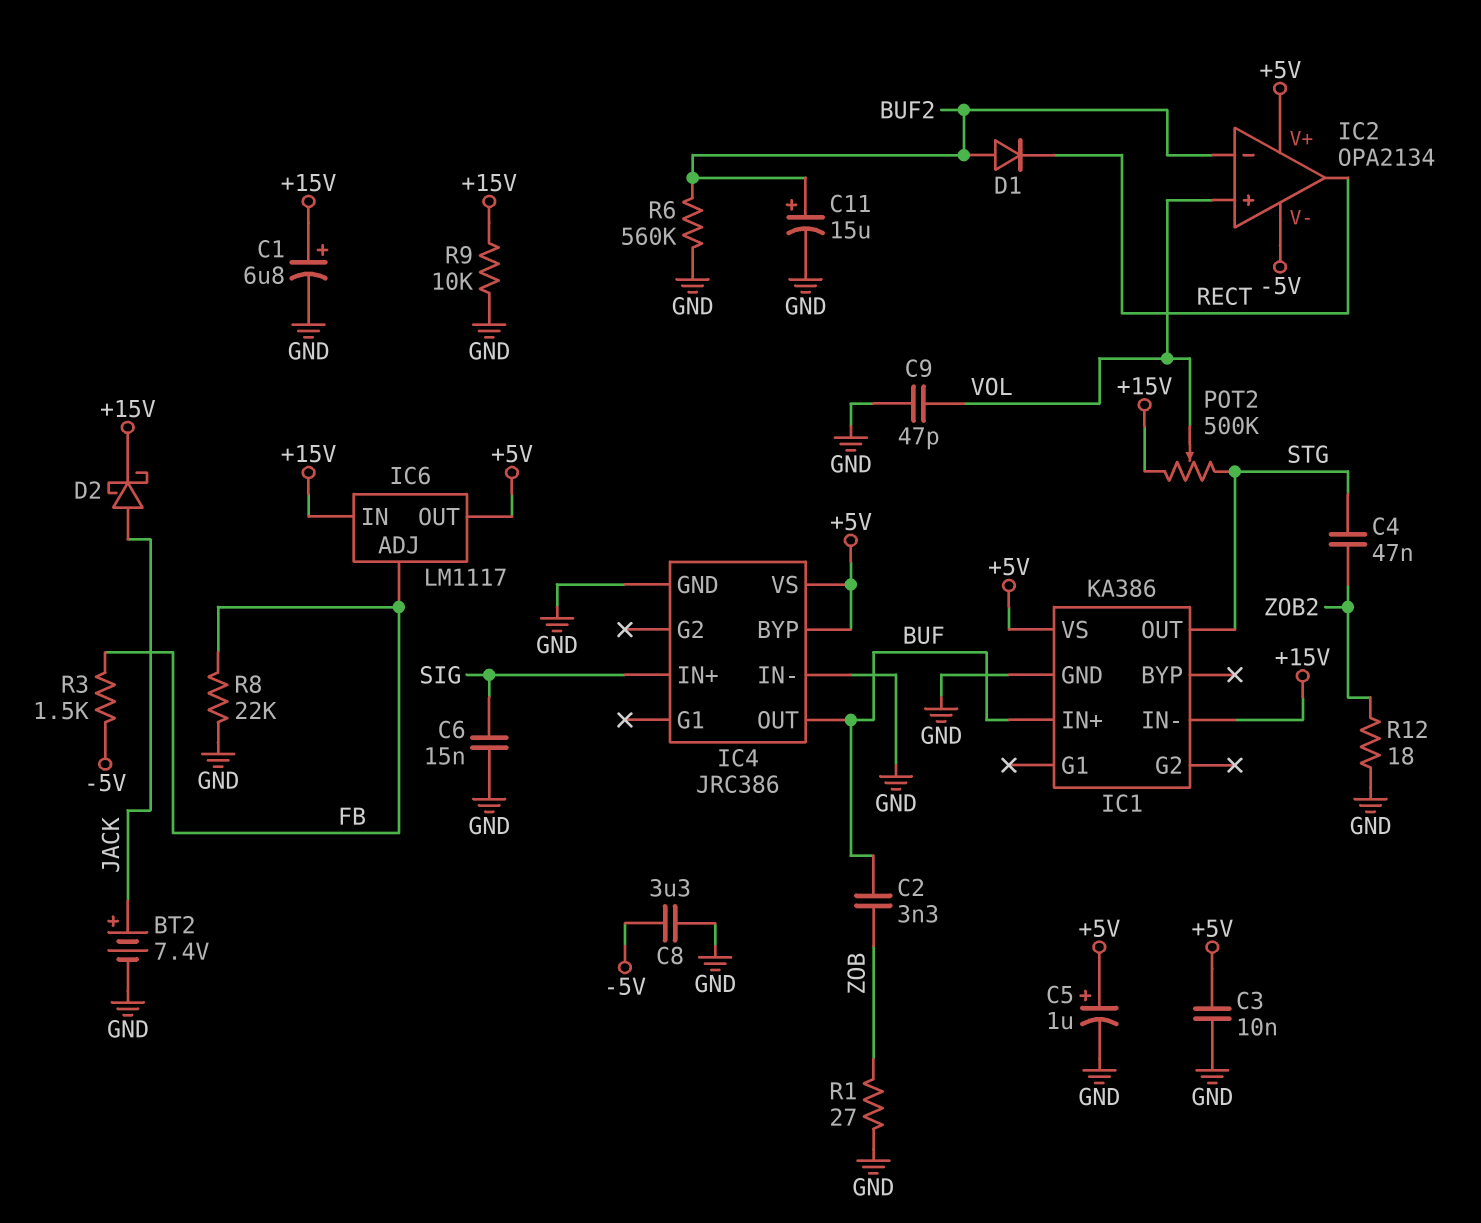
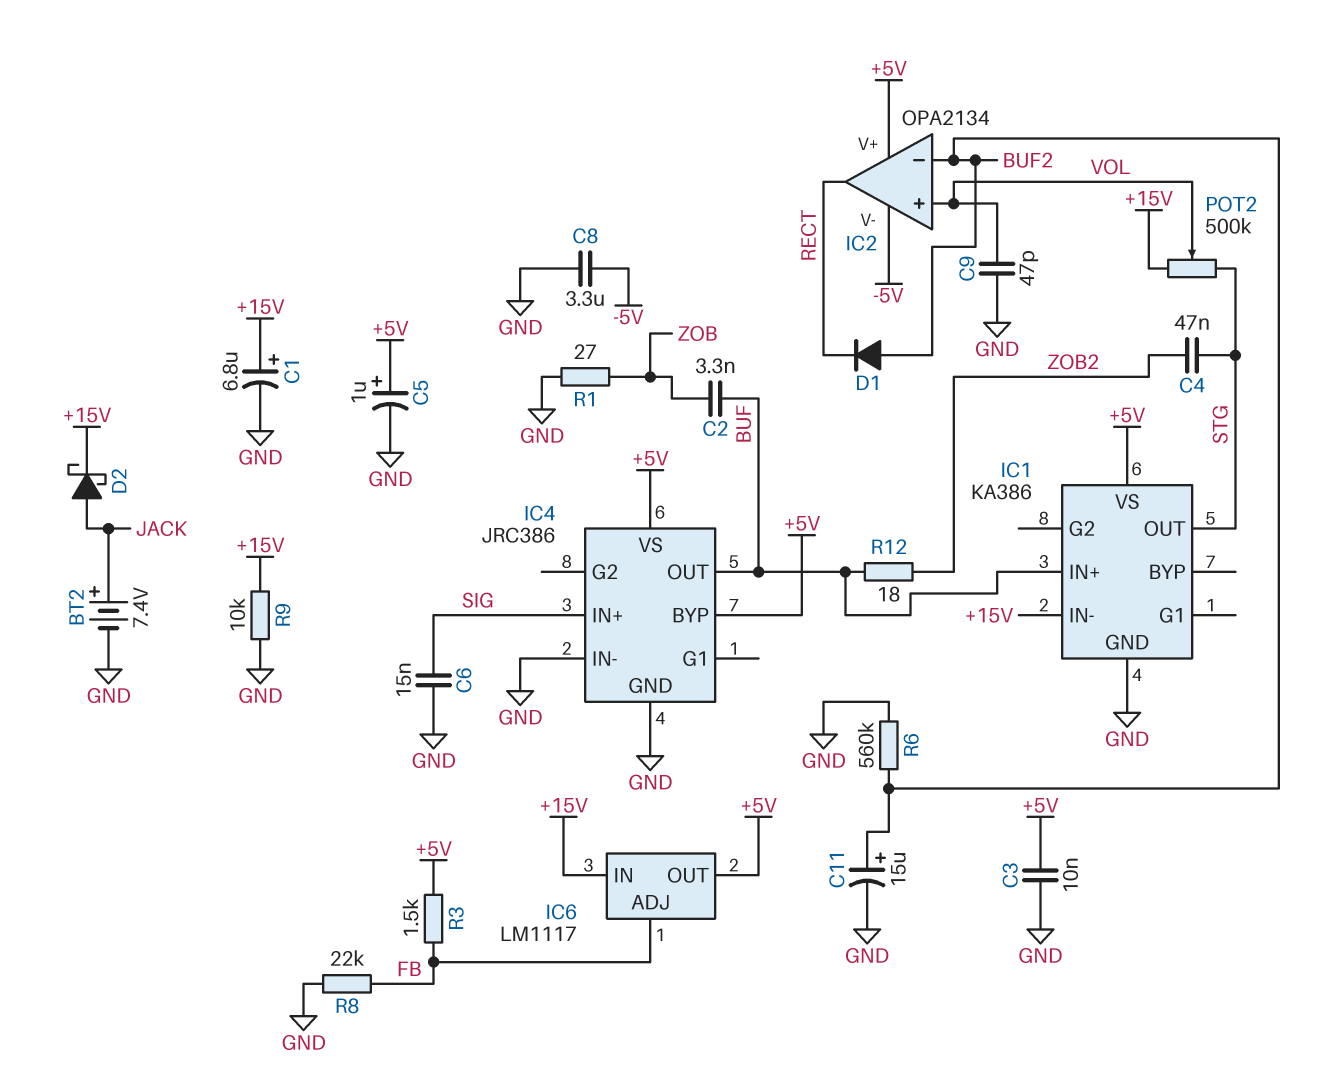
R3: 1.5k (-5V, FB) -> 1.5k (+5V, FB)
R12: 18 (GND, ZOB2) -> 18 (BUF, ZOB2)

